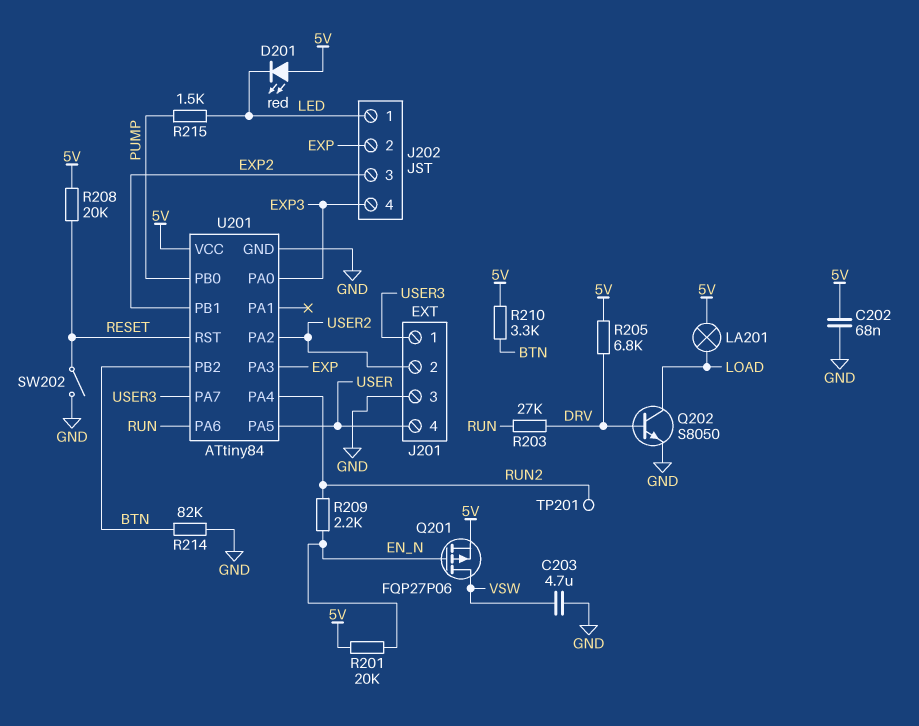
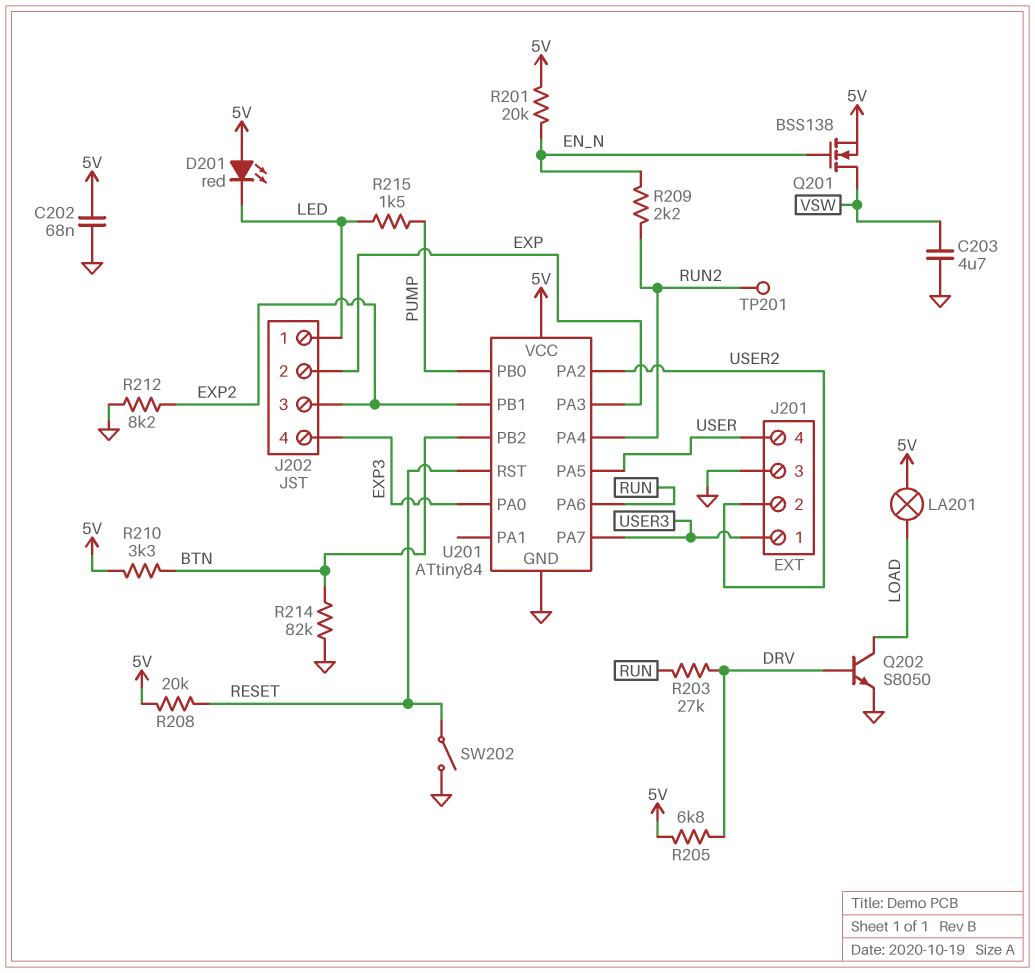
Q201: PMOS FQP27P06 (G EN_N, D VSW, S 5V) -> NMOS BSS138 (G EN_N, D VSW, S 5V)
R212: none -> 8.2k (EXP2, GND)

